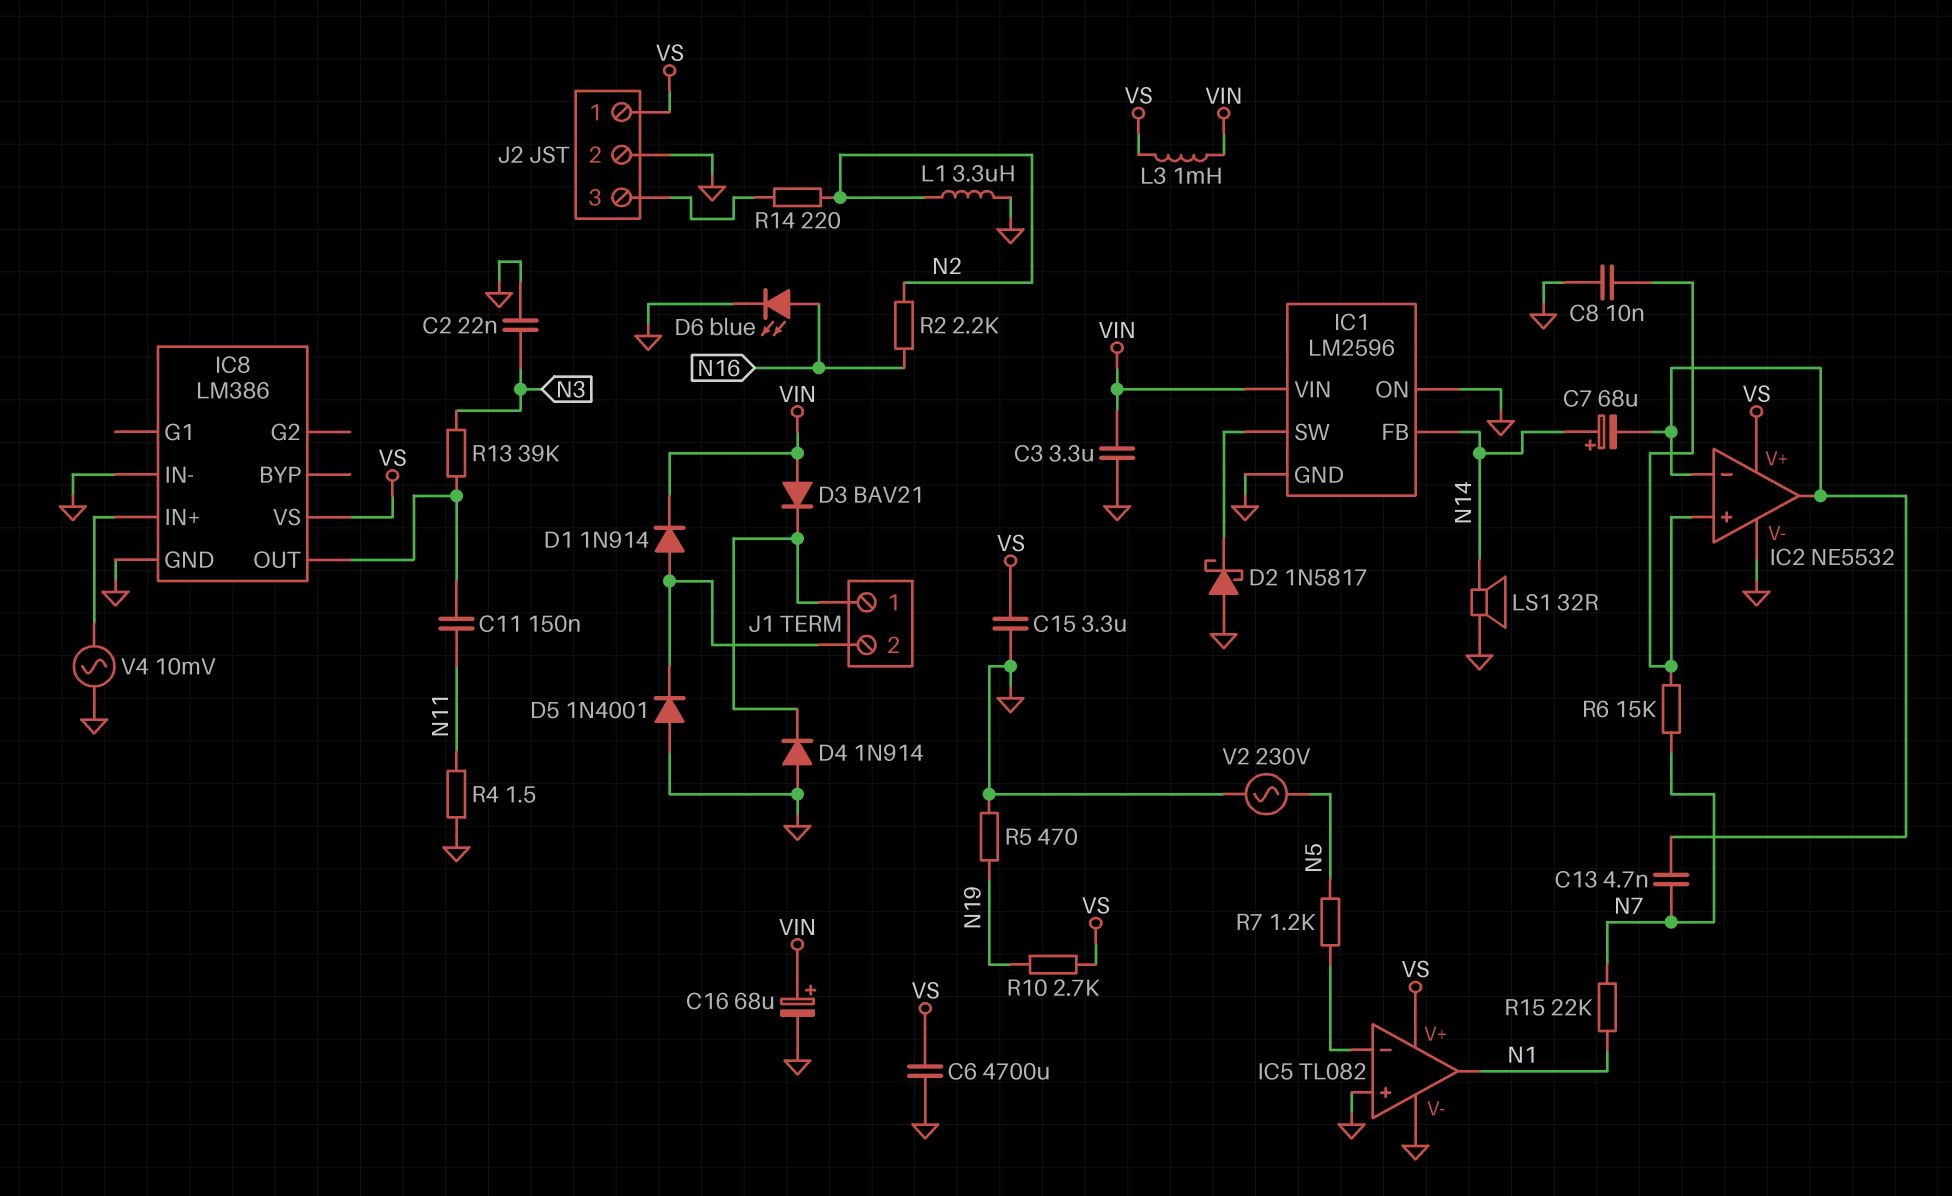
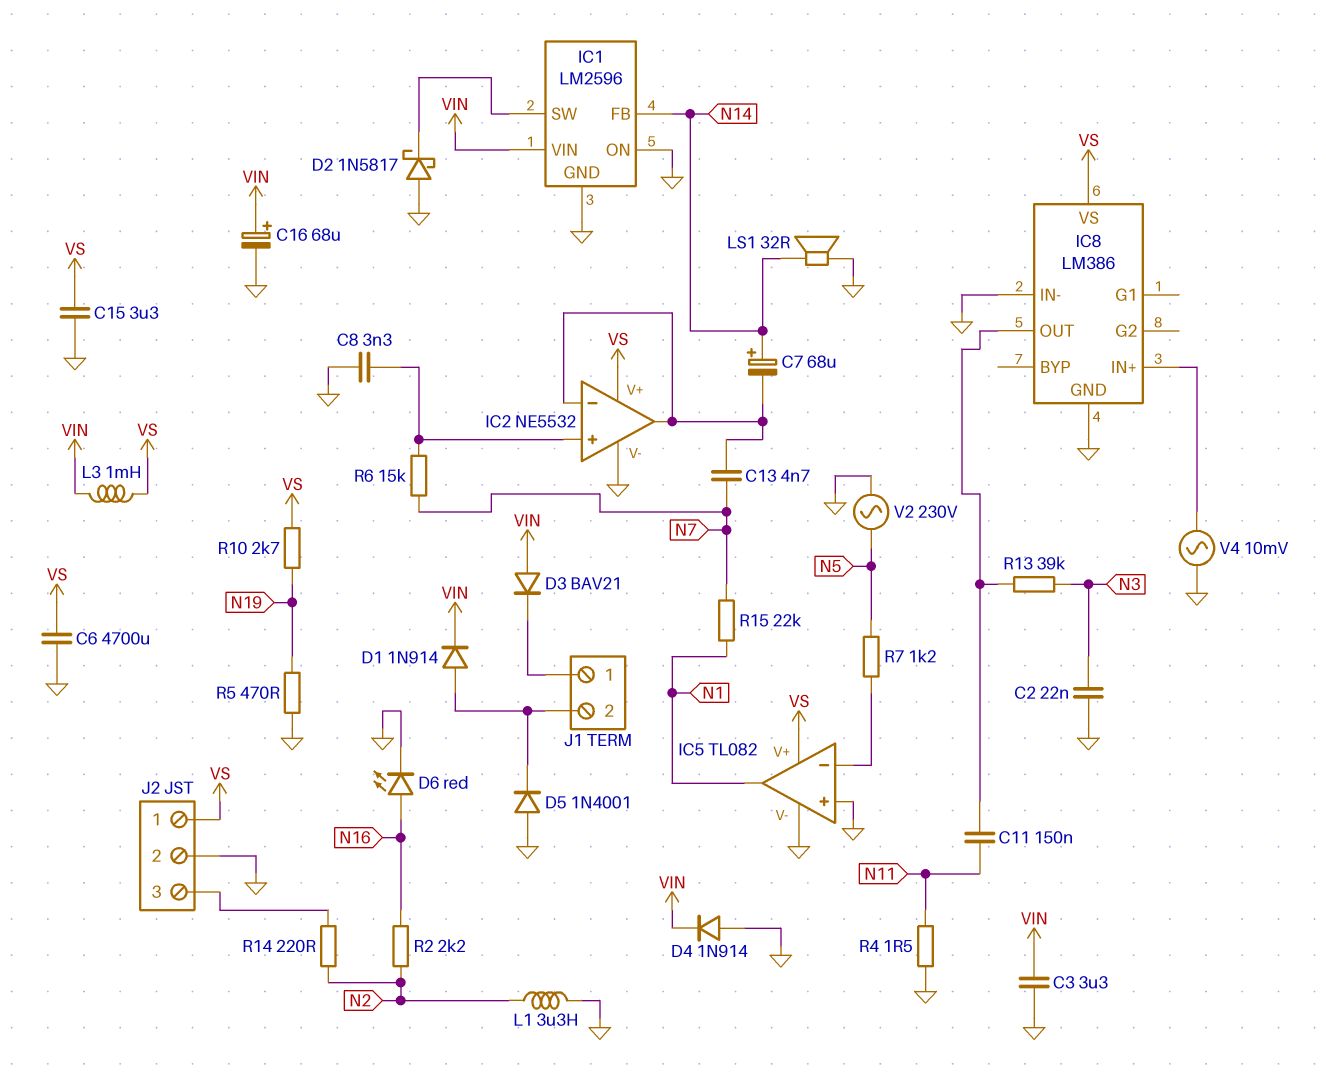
C8: 10nF (GND, IC2/in+) -> 3.3nF (GND, IC2/in+)
D4: diode 1N914 (A GND, K J1/1) -> diode 1N914 (A GND, K VIN)
D6: LED blue (A N16, K GND) -> LED red (A N16, K GND)

